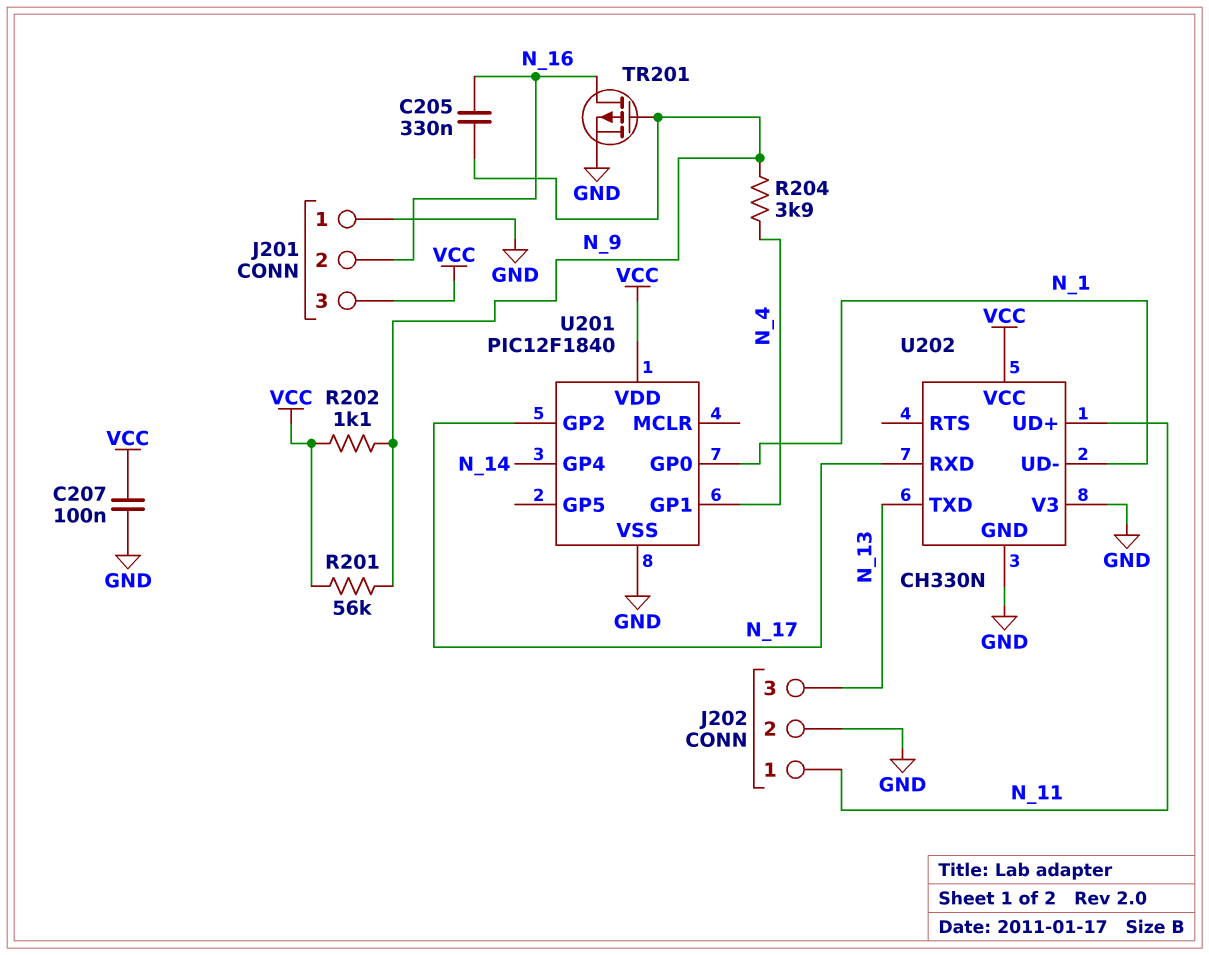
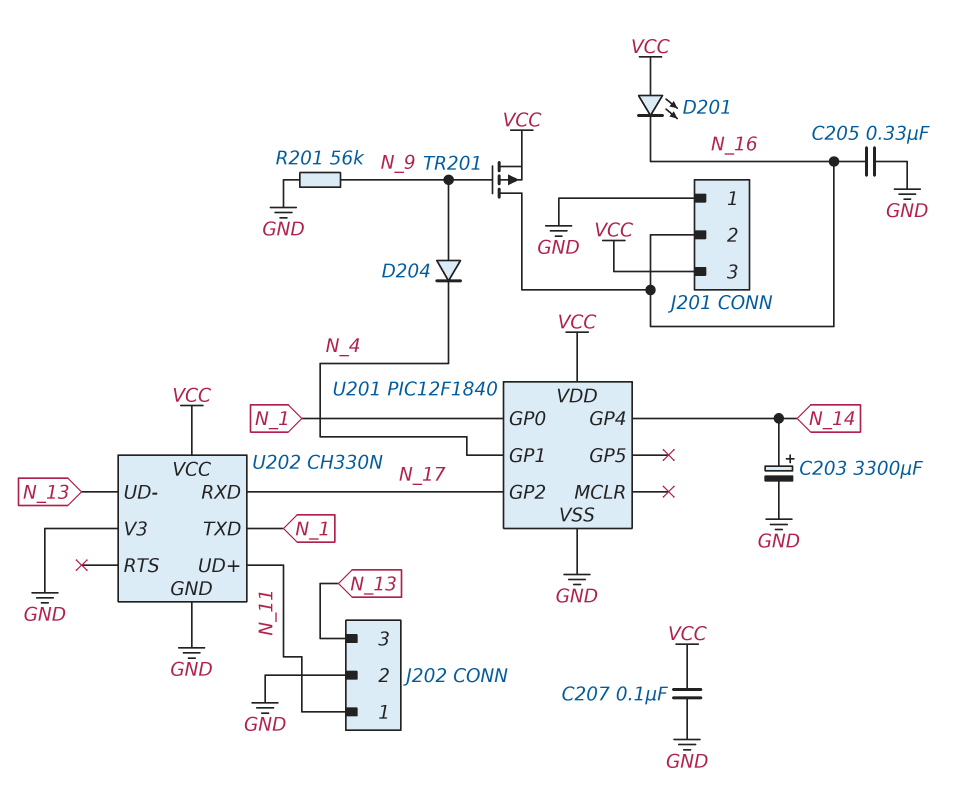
C203: none -> 3300uF (plus N_14, minus GND)
C205: 330nF (N_9, N_16) -> 330nF (GND, N_16)
D201: none -> LED (A VCC, K N_16)
D204: none -> diode (A N_9, K N_4)
R201: 56k (N_9, VCC) -> 56k (GND, N_9)
R202: 1.1k (N_9, VCC) -> none
R204: 3.9k (N_4, N_9) -> none
TR201: PMOS (G N_9, D N_16, S GND) -> PMOS (G N_9, D N_16, S VCC)
U202 pin TXD: N_13 -> N_1
U202 pin UD-: N_1 -> N_13

